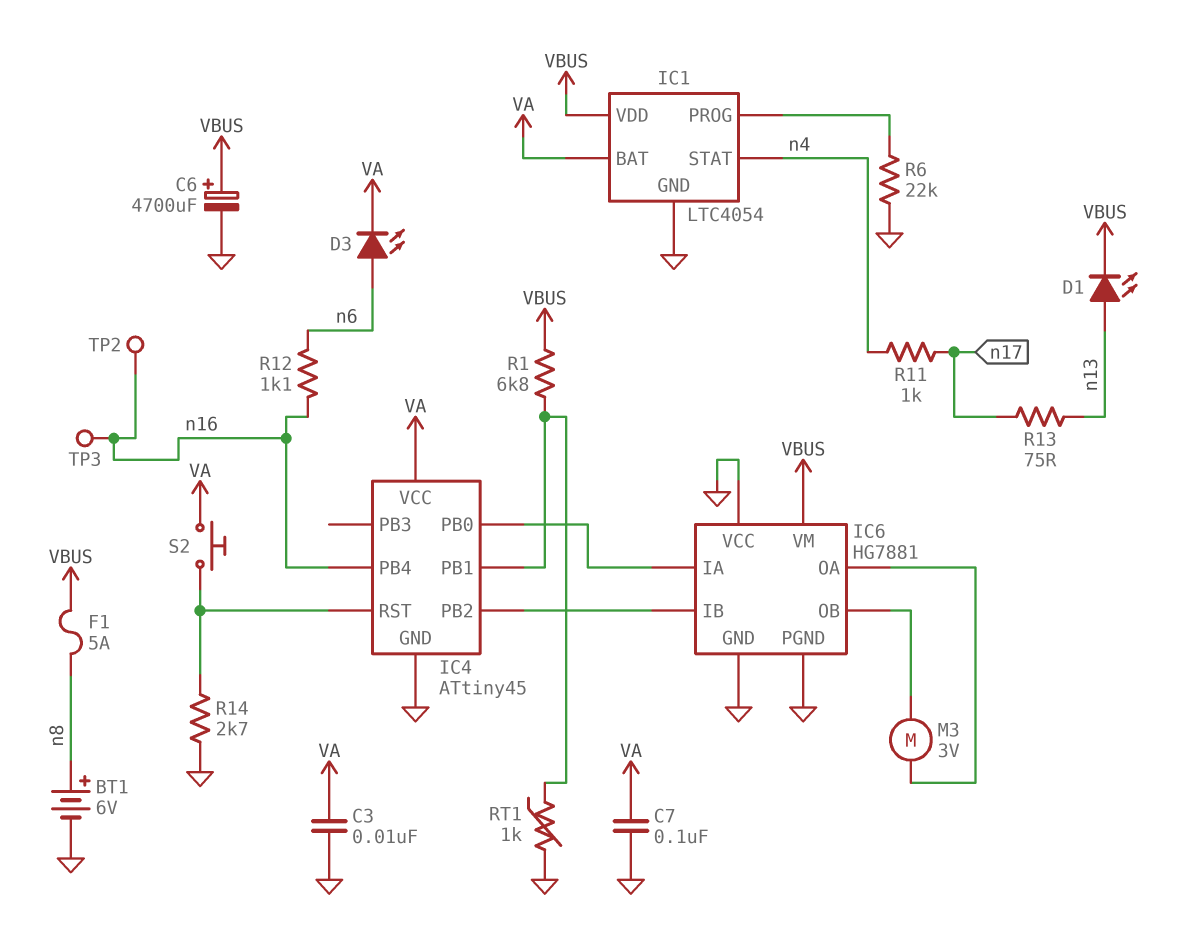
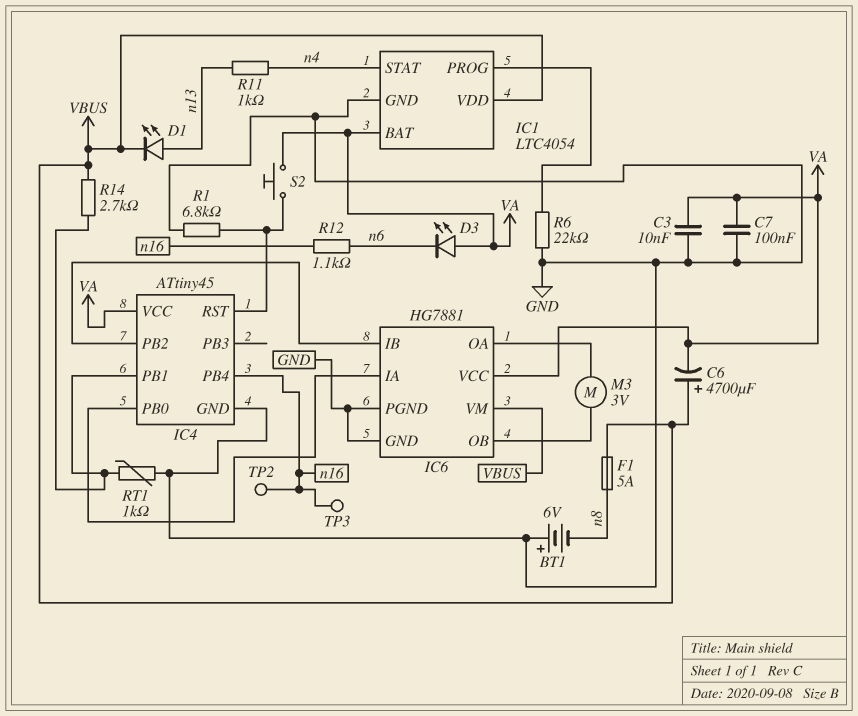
BT1: 6V (plus n8, minus GND) -> 6V (plus GND, minus n8)
C6: 4700uF (plus VBUS, minus GND) -> 4700uF (plus VBUS, minus VA)
D3: LED (A n6, K VA) -> LED (A VA, K n6)
IC6 pin VCC: GND -> VA
R1: 6.8k (IC4/PB1, VBUS) -> 6.8k (GND, IC4/RST)
R11: 1k (n4, n17) -> 1k (n4, n13)
R13: 75 (n13, n17) -> none
R14: 2.7k (GND, IC4/RST) -> 2.7k (IC4/PB1, VBUS)

